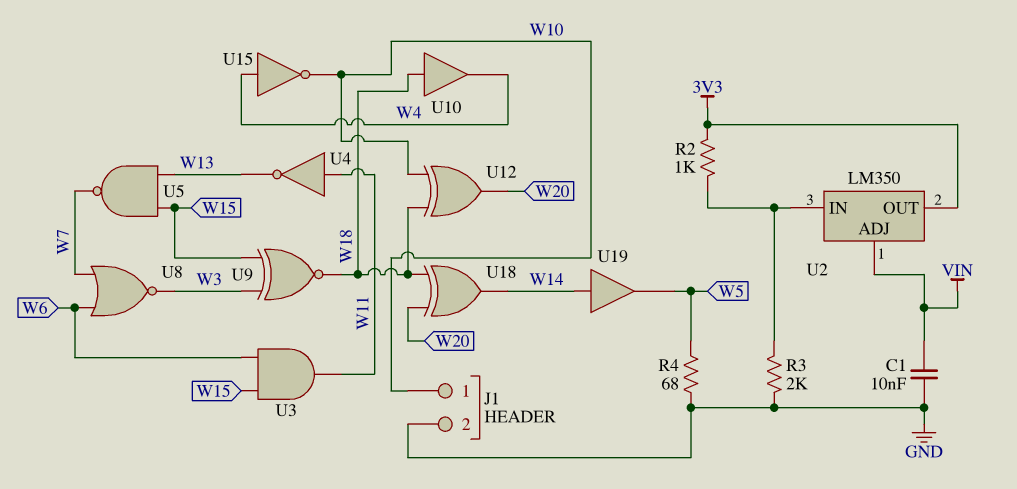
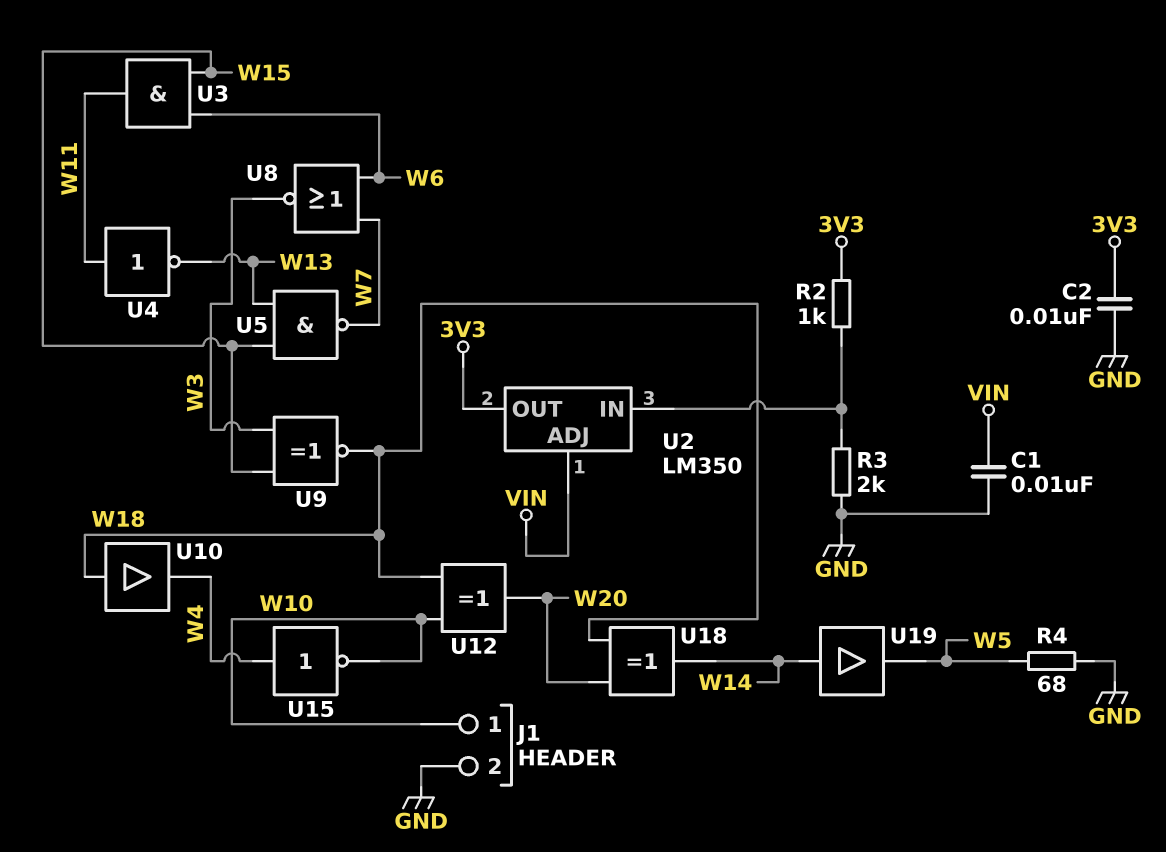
C2: none -> 10nF (3V3, GND)

